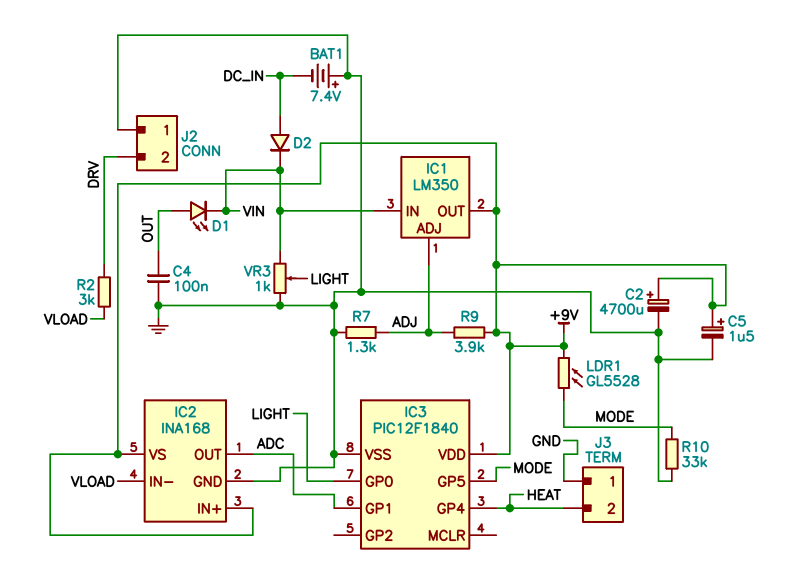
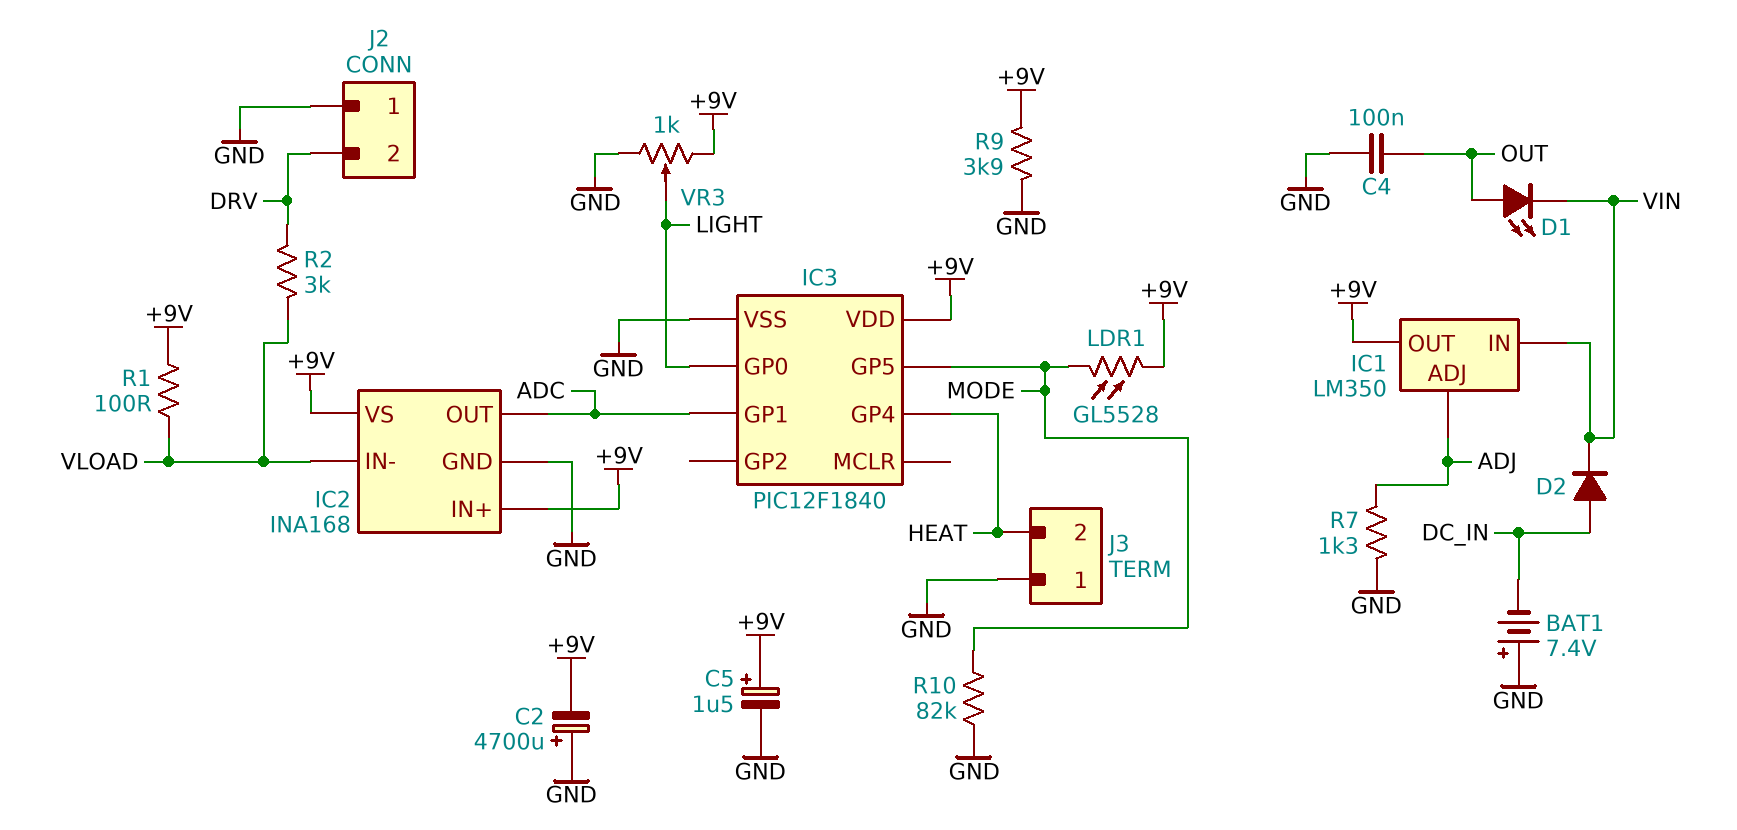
C2: 4700uF (plus +9V, minus GND) -> 4700uF (plus GND, minus +9V)
R1: none -> 100 (+9V, VLOAD)
R9: 3.9k (+9V, ADJ) -> 3.9k (+9V, GND)
R10: 33k (GND, MODE) -> 82k (GND, MODE)
VR3: 1k (GND, VIN, wiper LIGHT) -> 1k (+9V, GND, wiper LIGHT)

